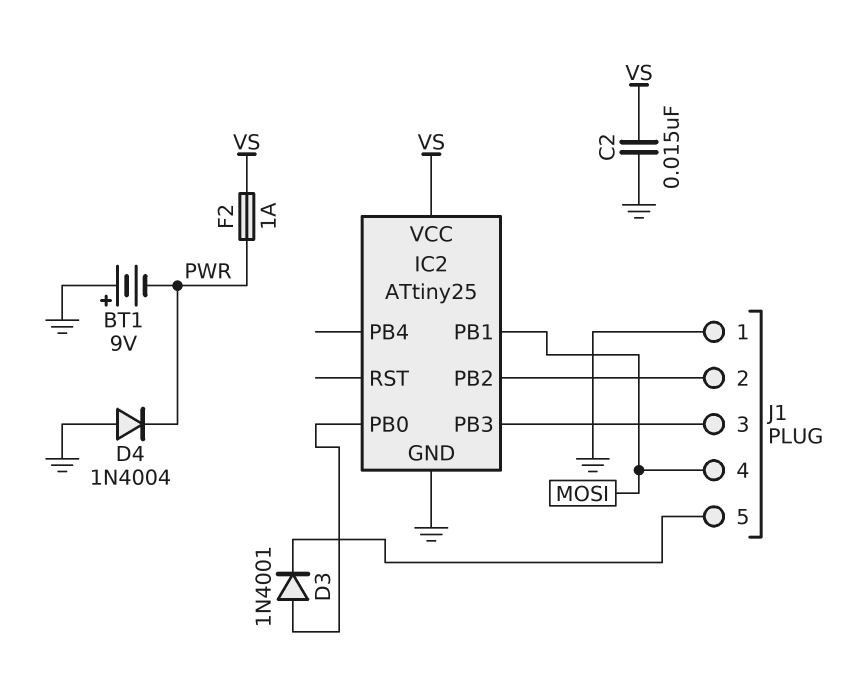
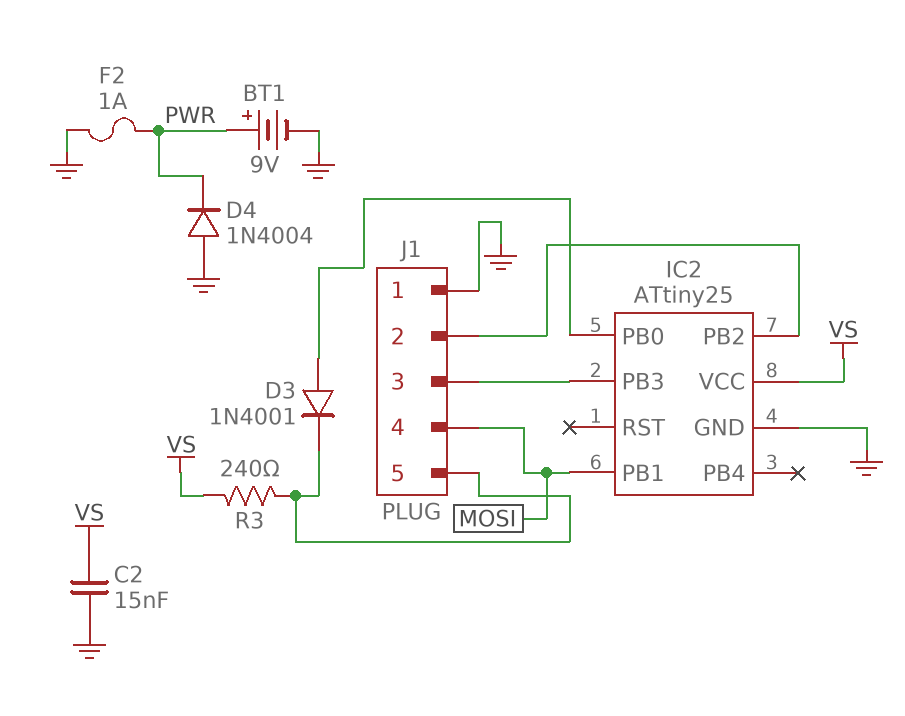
BT1: 9V (plus GND, minus PWR) -> 9V (plus PWR, minus GND)
F2: 1A (PWR, VS) -> 1A (GND, PWR)
R3: none -> 240 (J1/5, VS)

